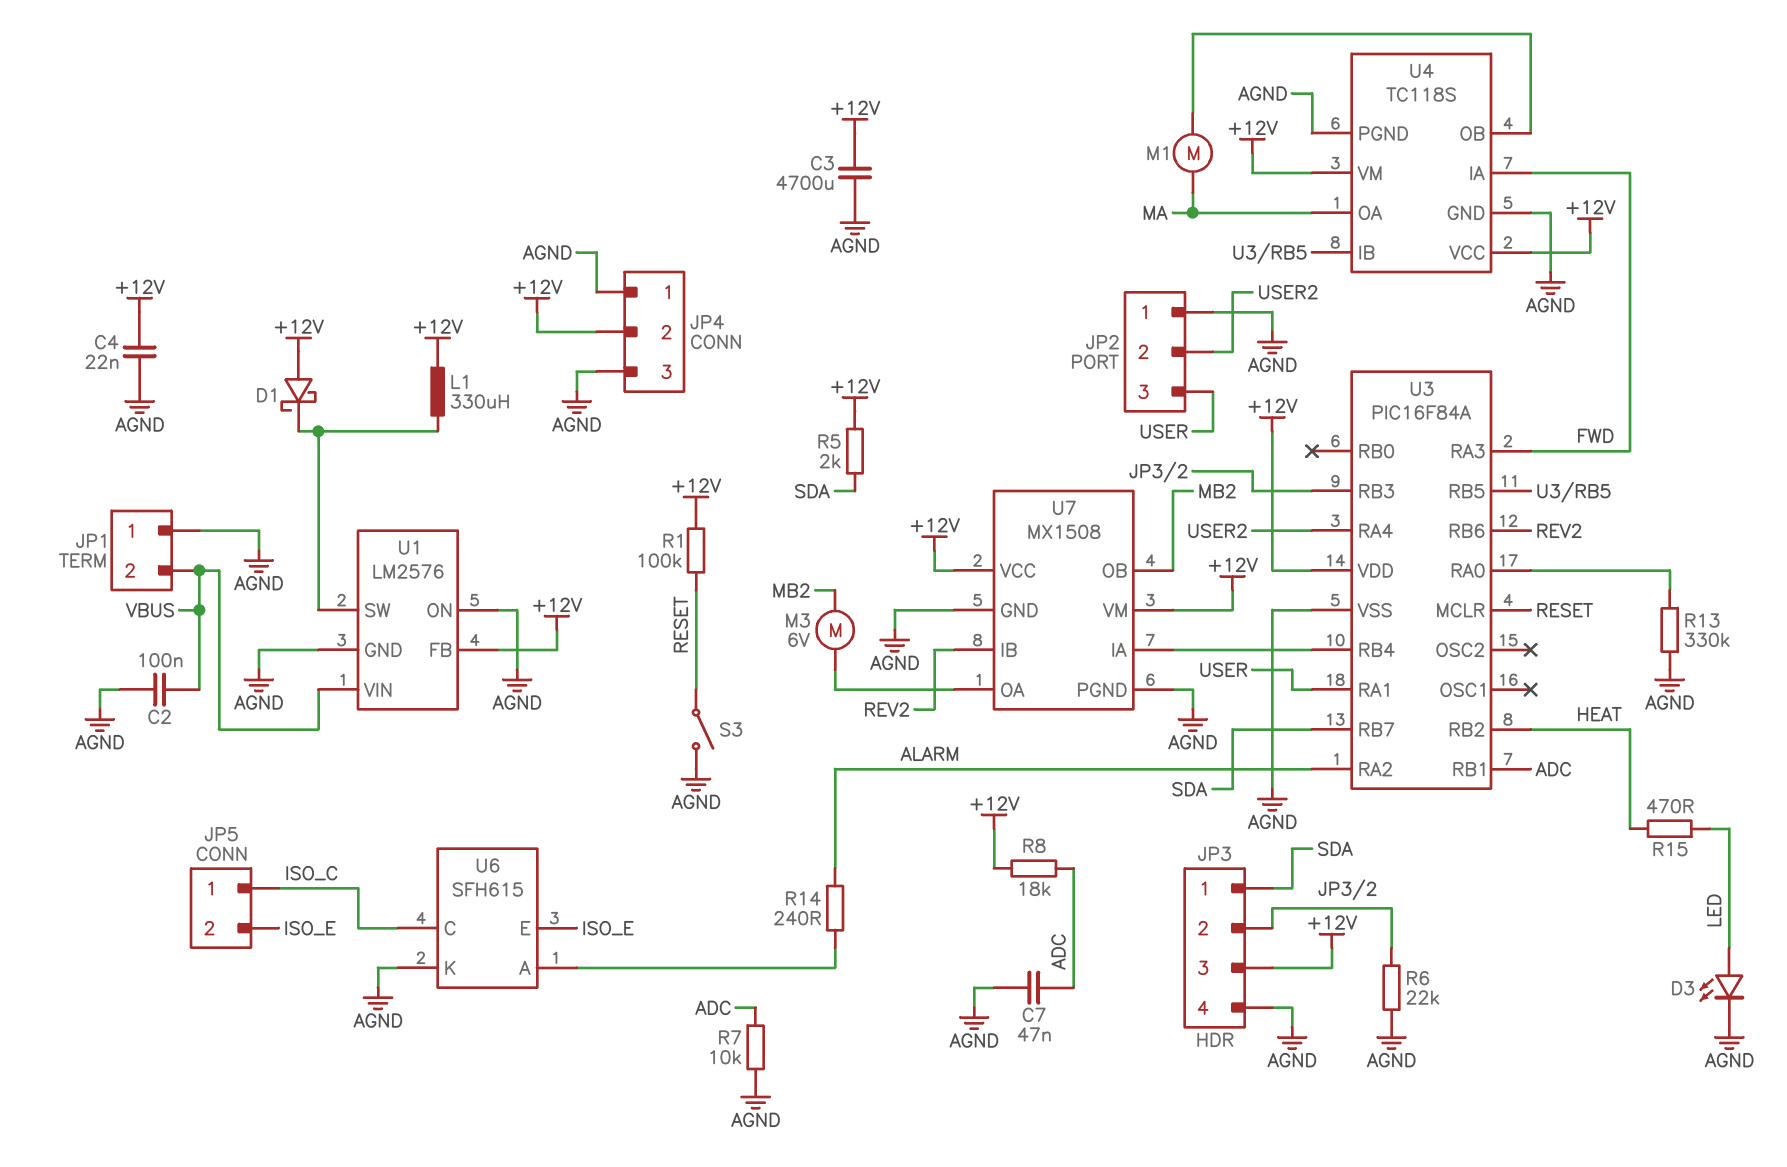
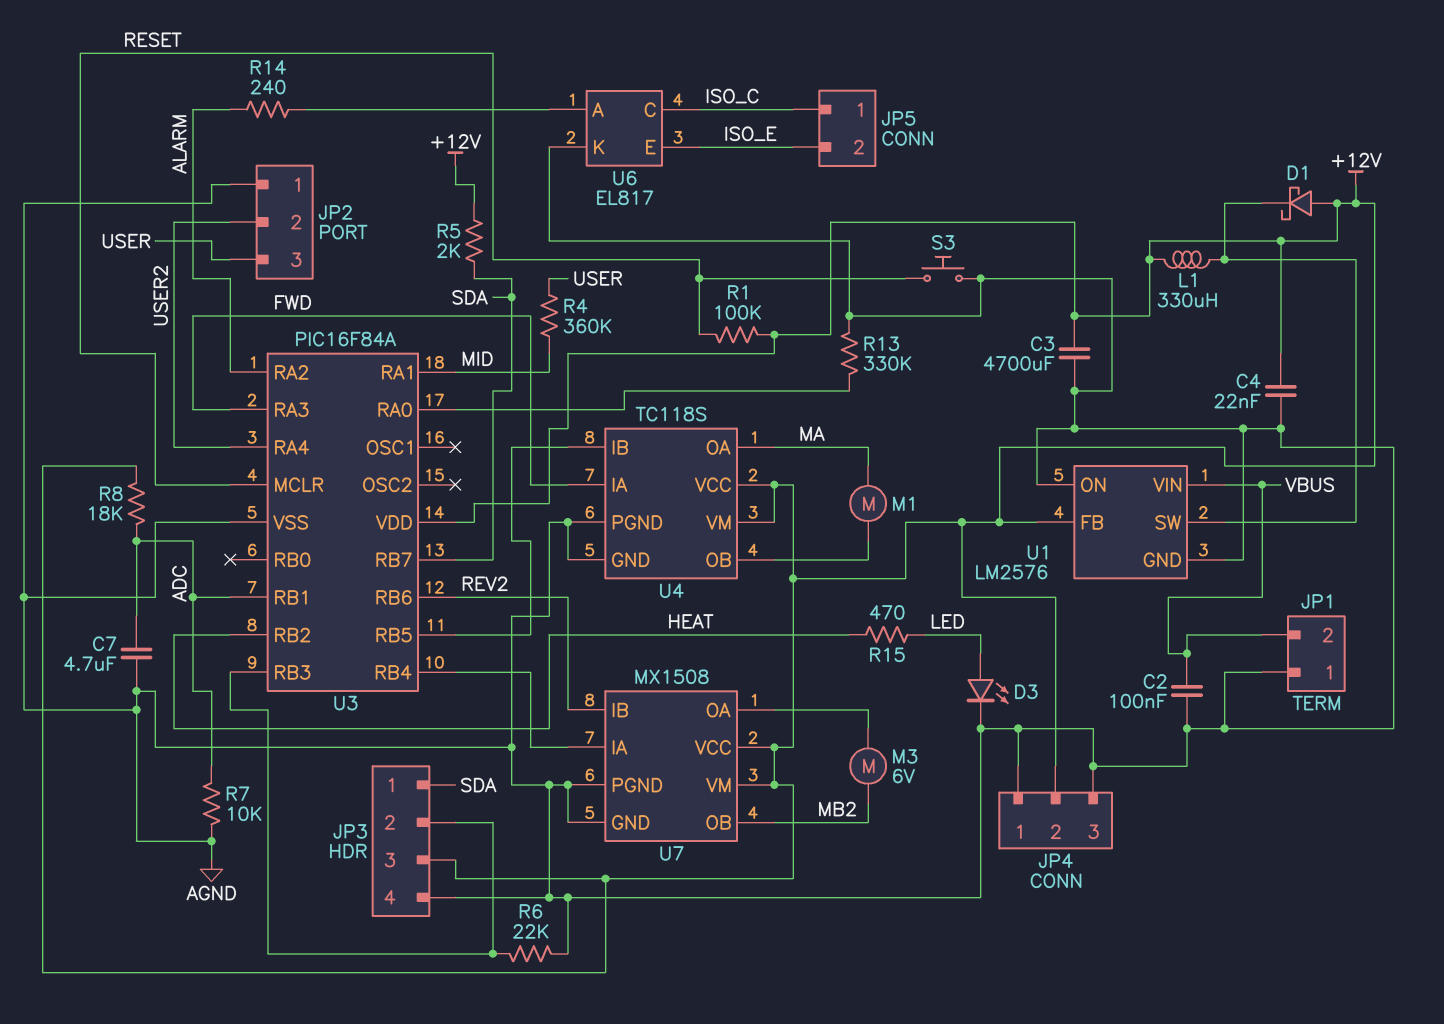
C7: 47nF (ADC, AGND) -> 4.7uF (ADC, AGND)
R4: none -> 360k (MID, USER)
S3: switch (AGND, RESET) -> button (AGND, RESET)
U3 pin RA1: USER -> MID
U6: SFH615 -> EL817

